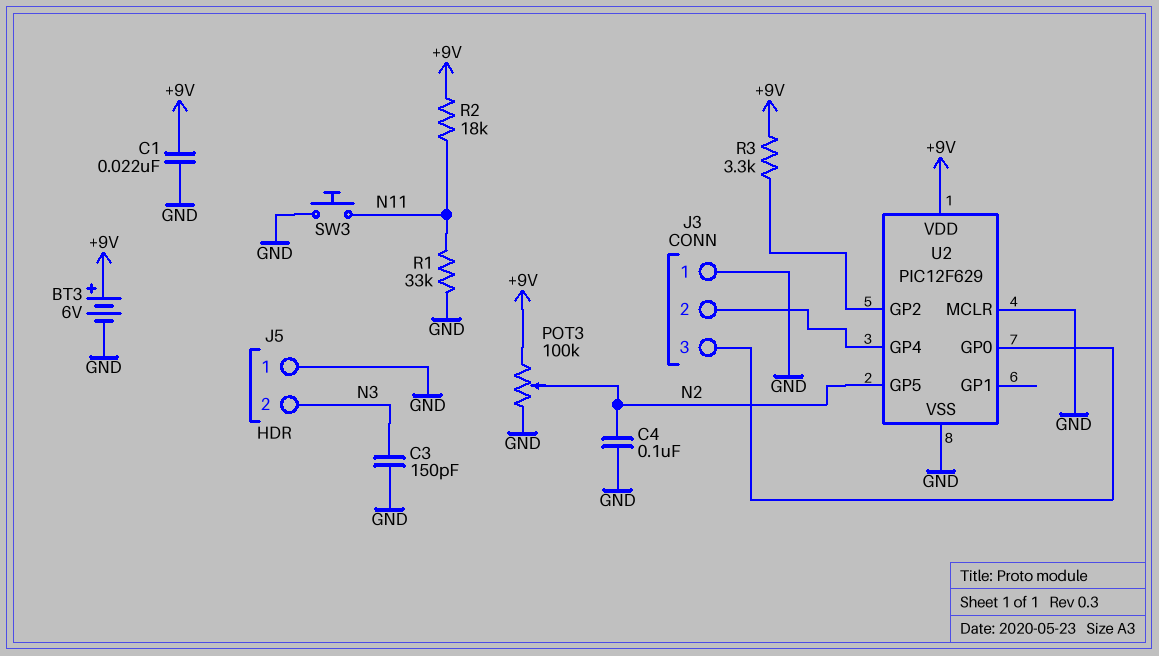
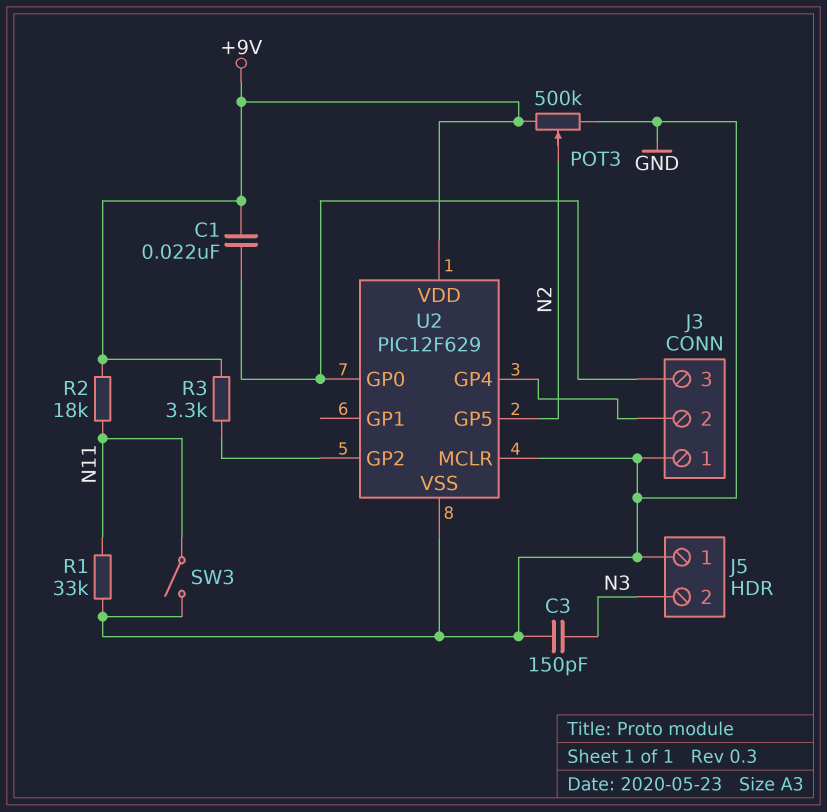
BT3: 6V (plus +9V, minus GND) -> none
C1: 22nF (+9V, GND) -> 22nF (+9V, J3/3)
C4: 100nF (GND, N2) -> none
POT3: 100k (+9V, GND, wiper N2) -> 500k (+9V, GND, wiper N2)
SW3: button (GND, N11) -> switch (GND, N11)

